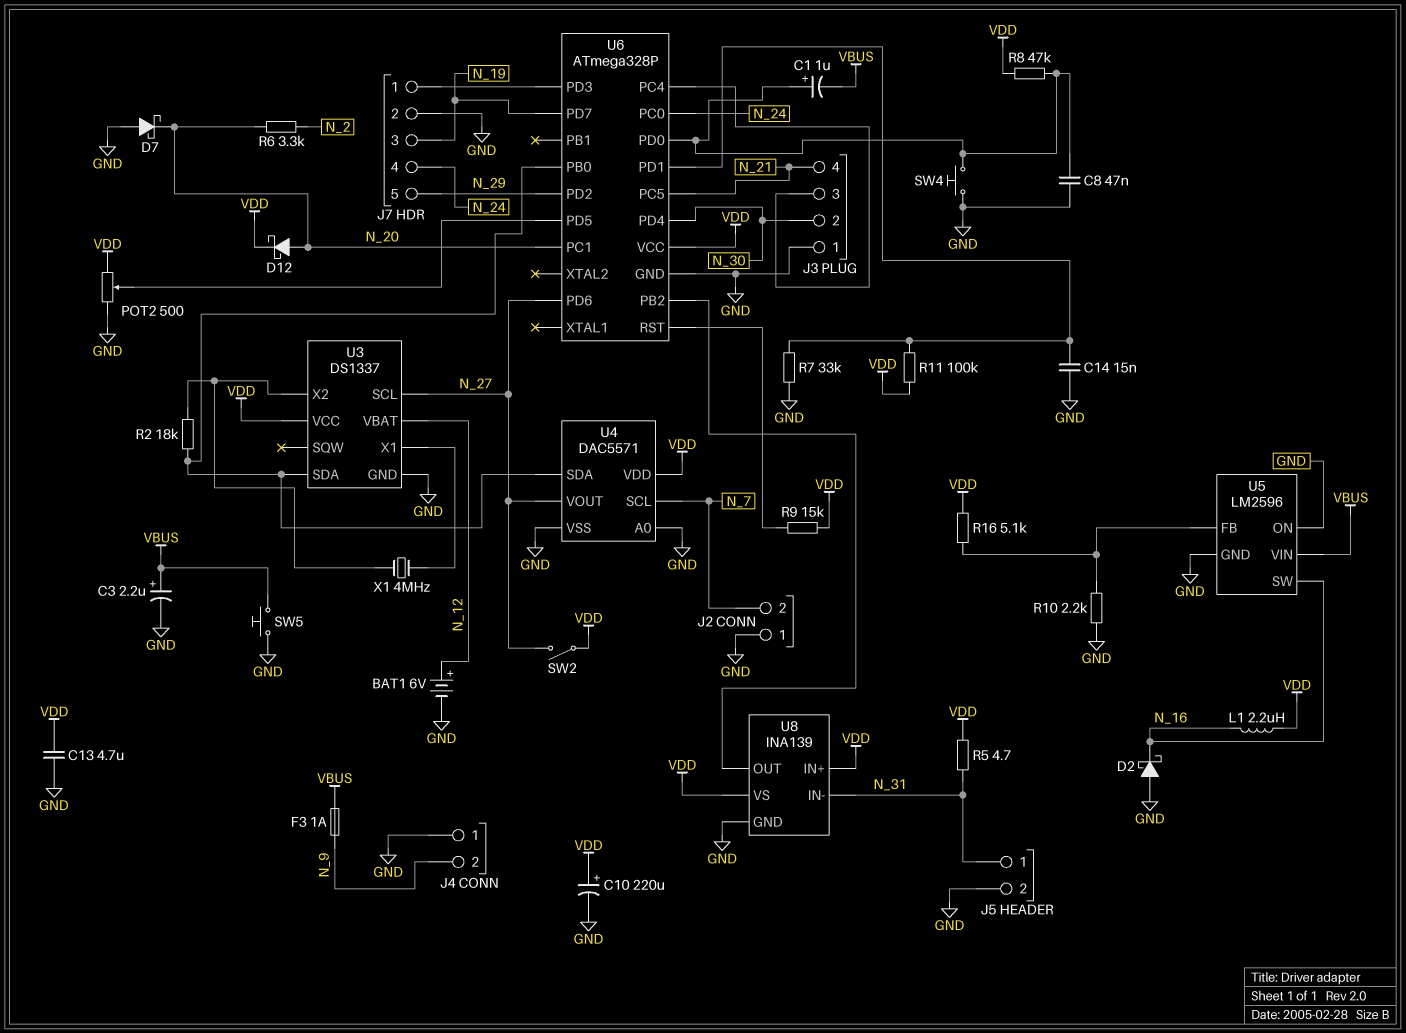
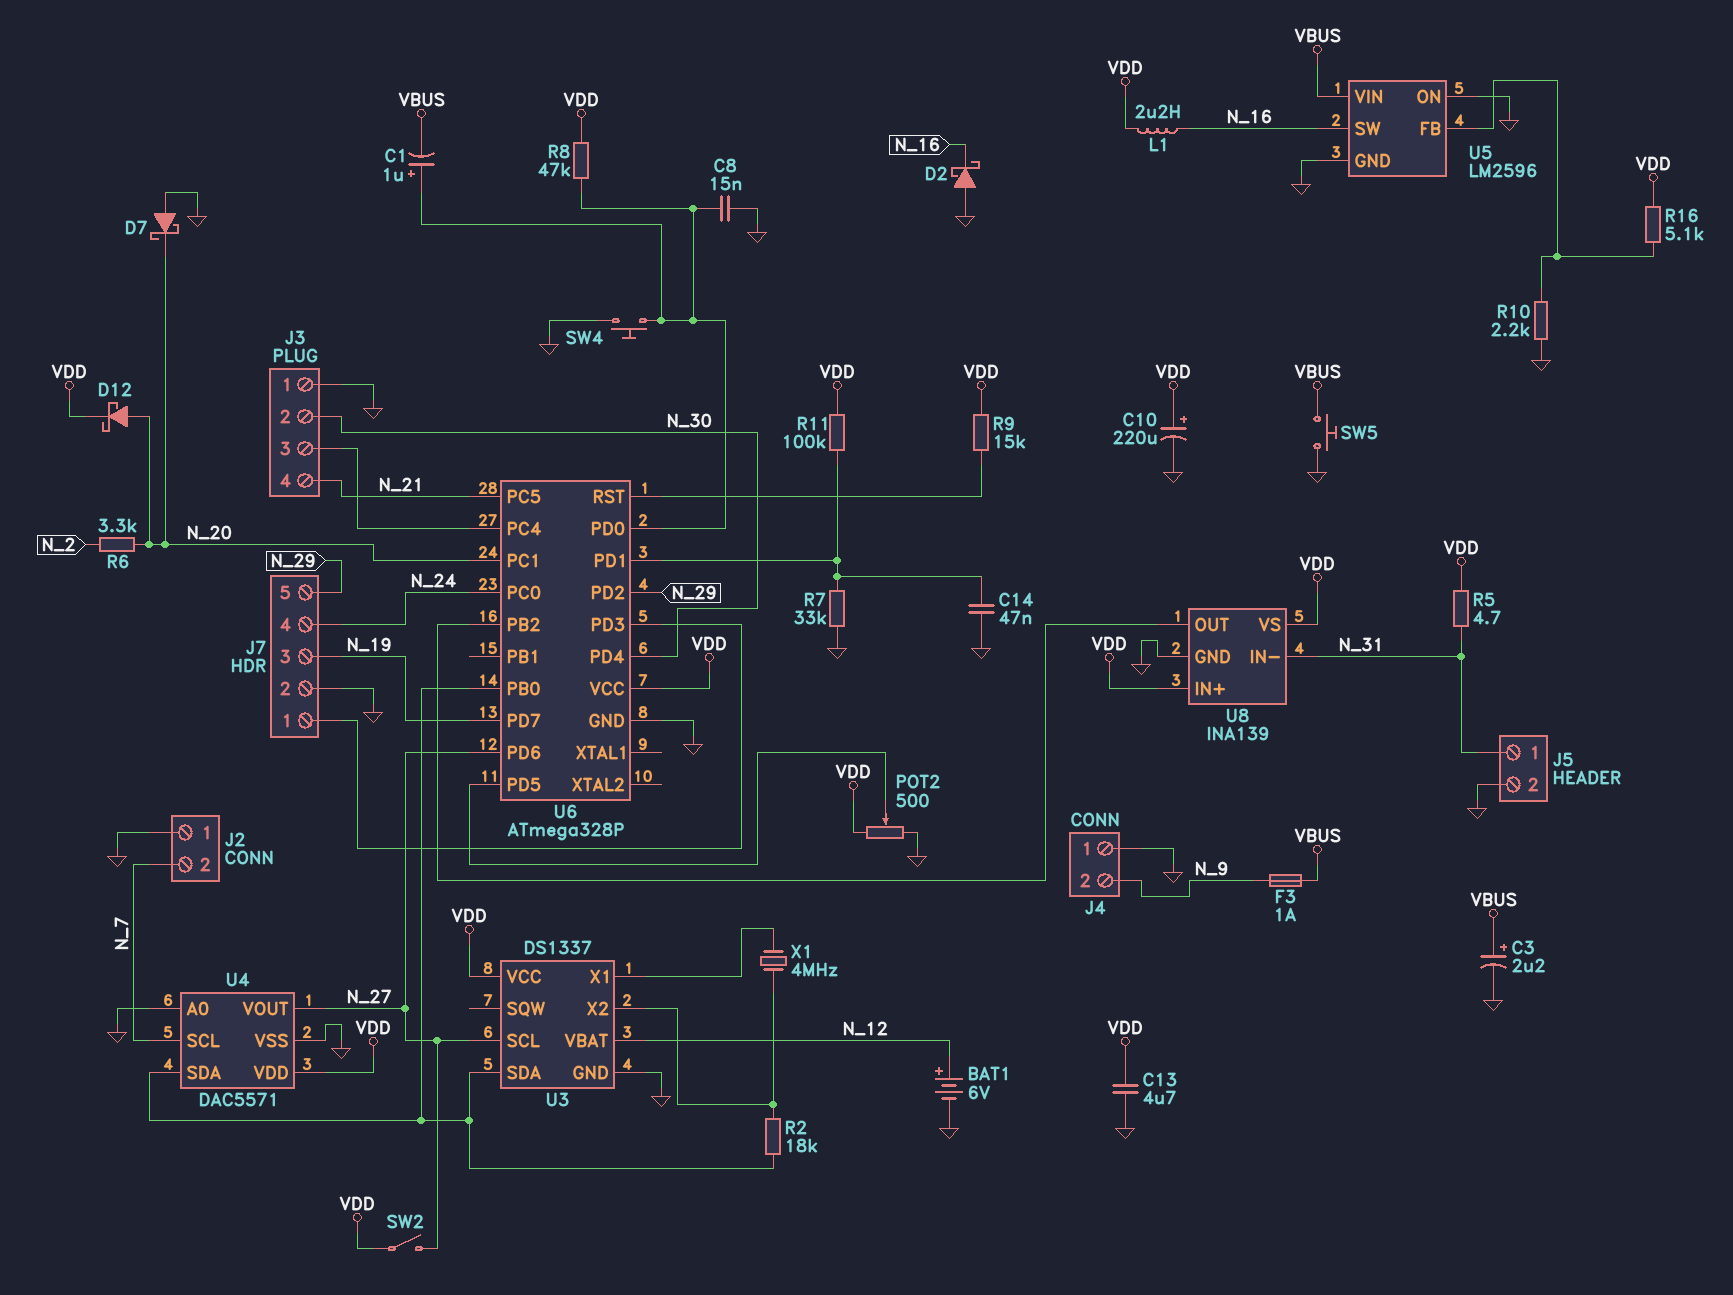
C8: 47nF (GND, U6/PD0) -> 15nF (GND, U6/PD0)
C14: 15nF (GND, U6/PD1) -> 47nF (GND, U6/PD1)

